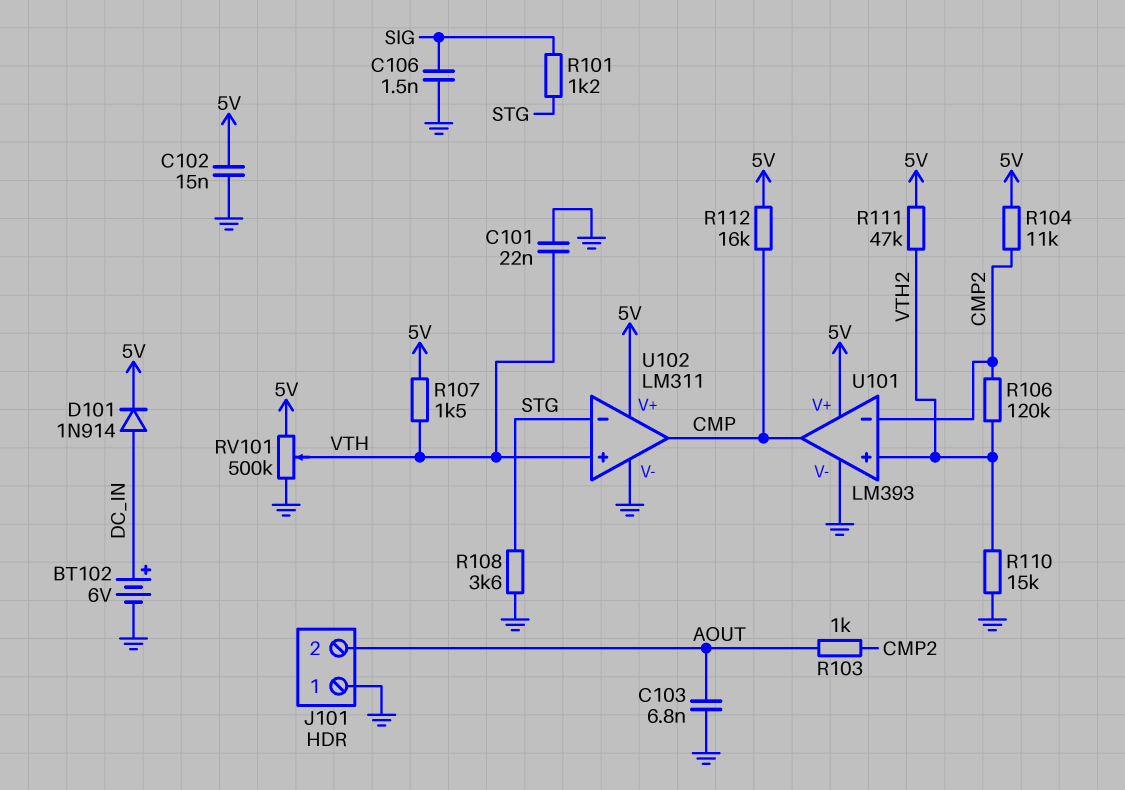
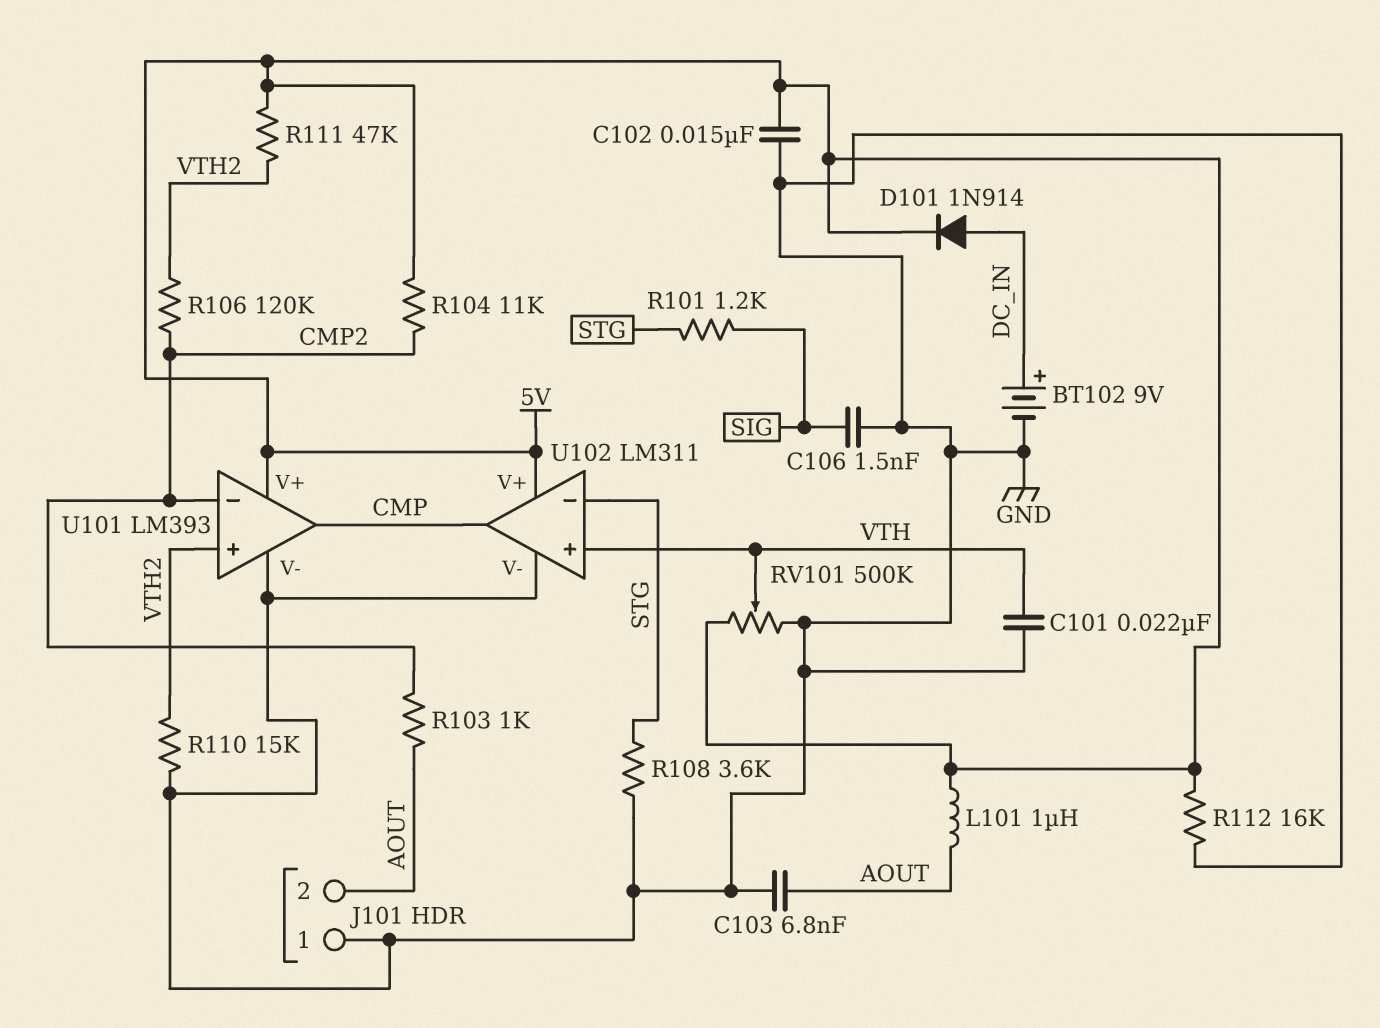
BT102: 6V (plus DC_IN, minus GND) -> 9V (plus DC_IN, minus GND)
L101: none -> 1uH (5V, AOUT)
R107: 1.5k (5V, VTH) -> none
R112: 16k (5V, CMP) -> 16k (5V, GND)

